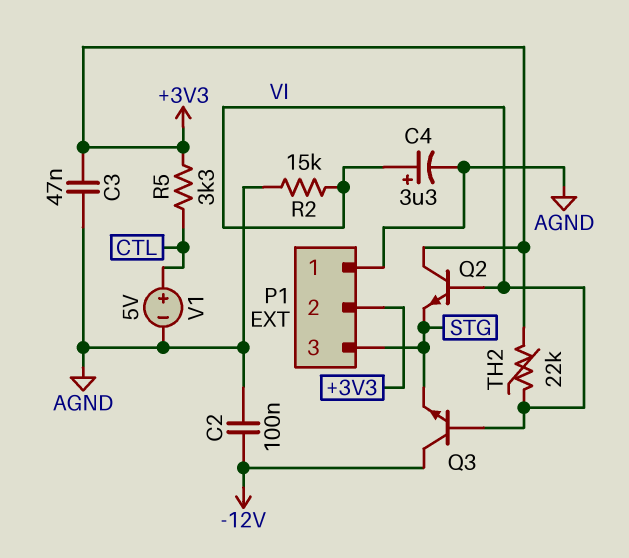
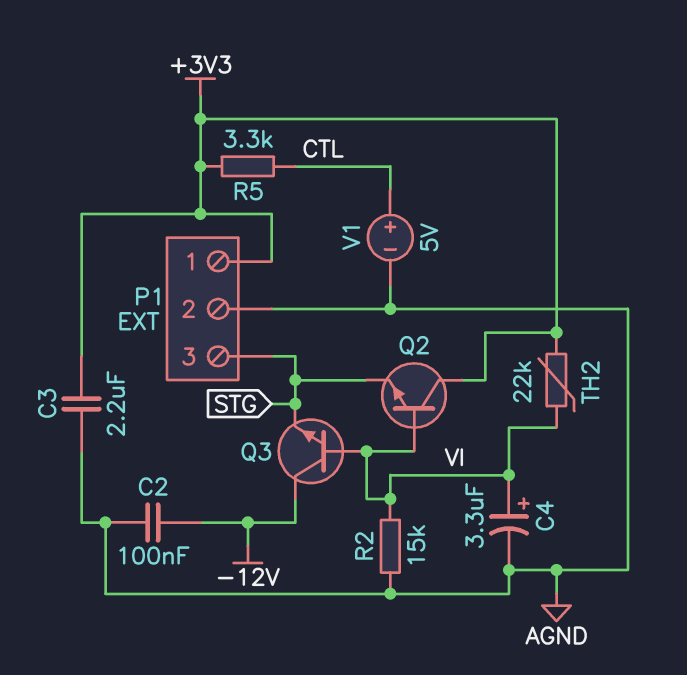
C3: 47nF (+3V3, AGND) -> 2.2uF (+3V3, AGND)
P1 pin 1: AGND -> +3V3
P1 pin 2: +3V3 -> AGND

